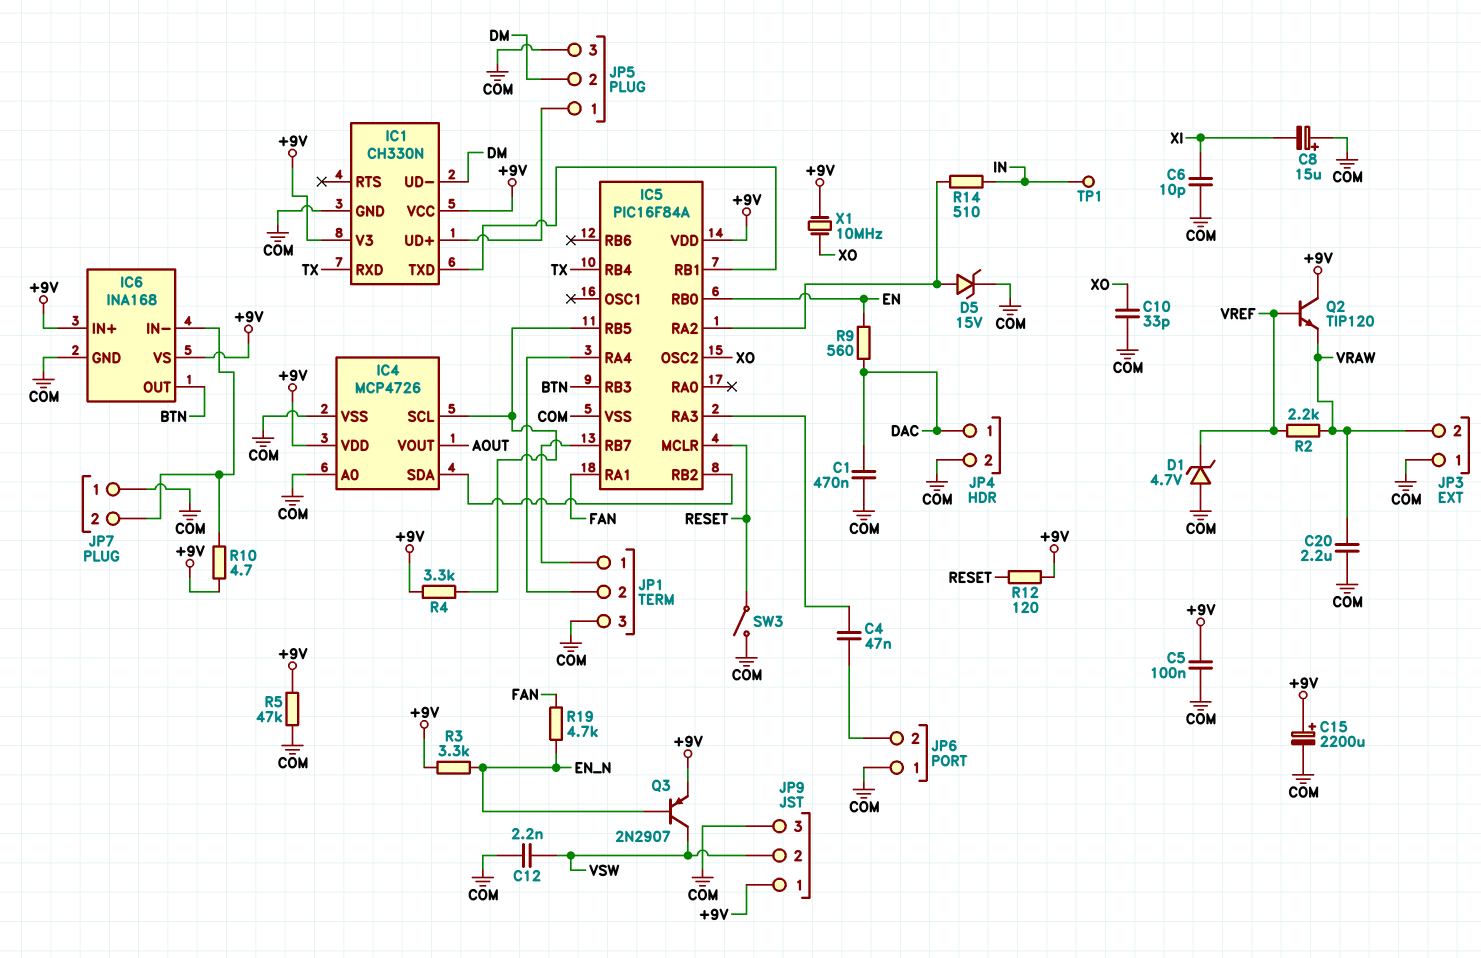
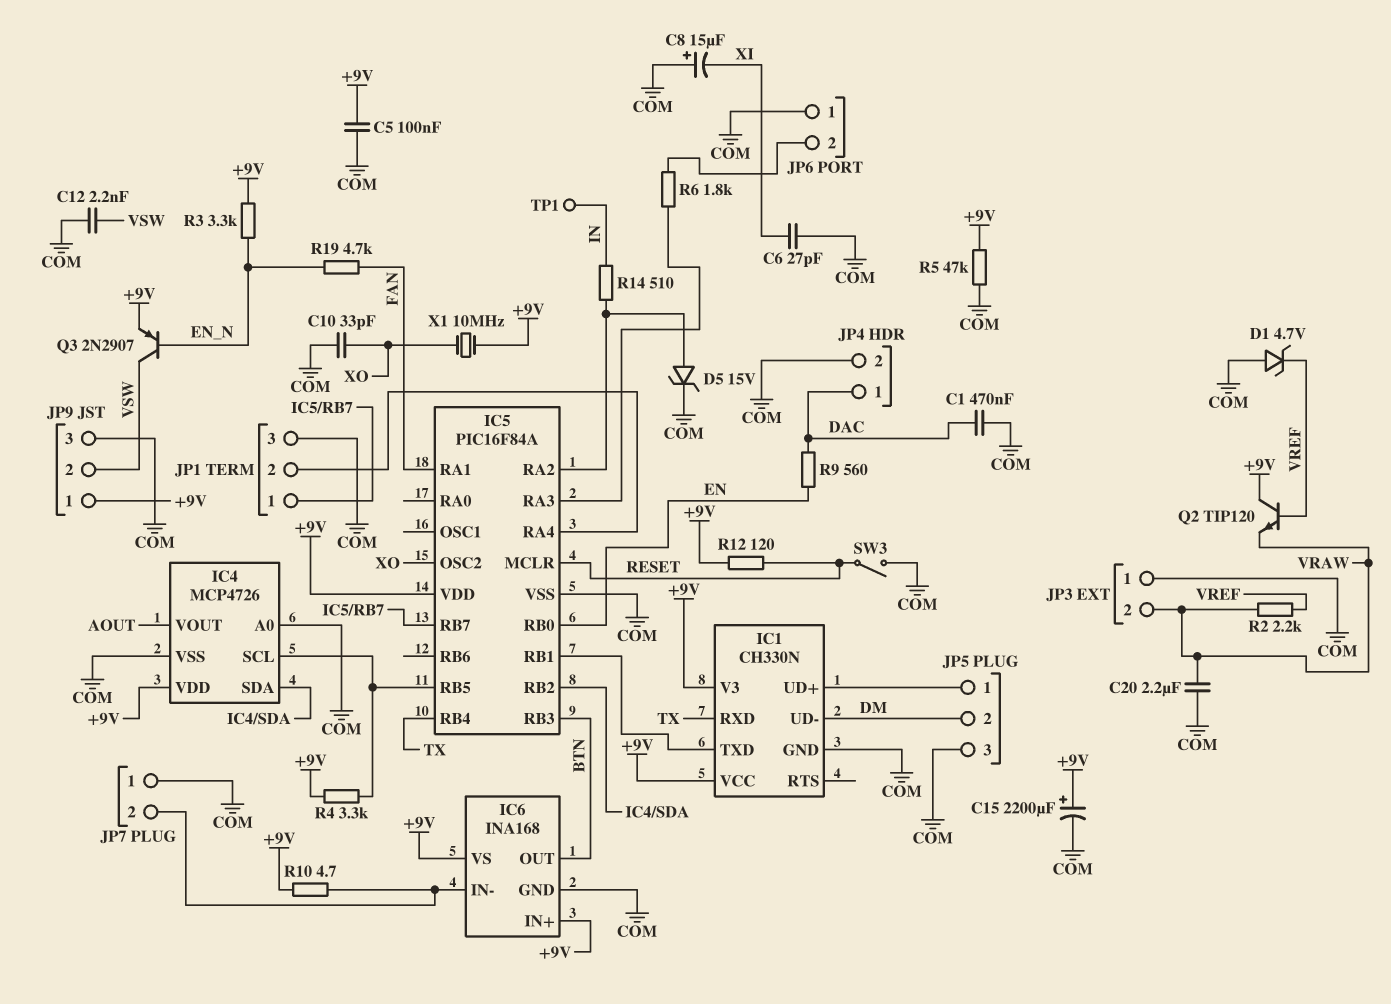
C4: 47nF (IC5/RA3, JP6/2) -> none
C6: 10pF (COM, XI) -> 27pF (COM, XI)
R6: none -> 1.8k (IC5/RA3, JP6/2)

